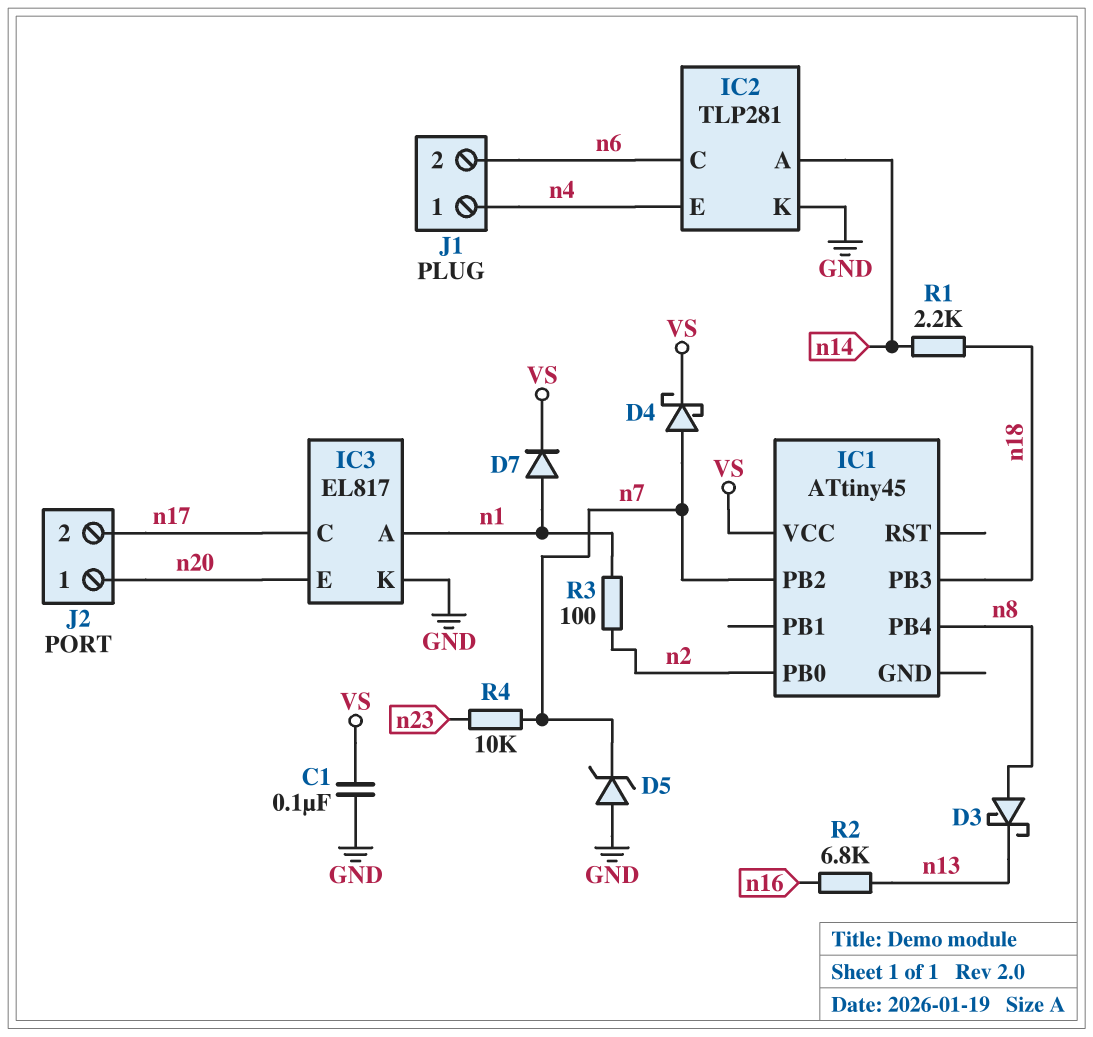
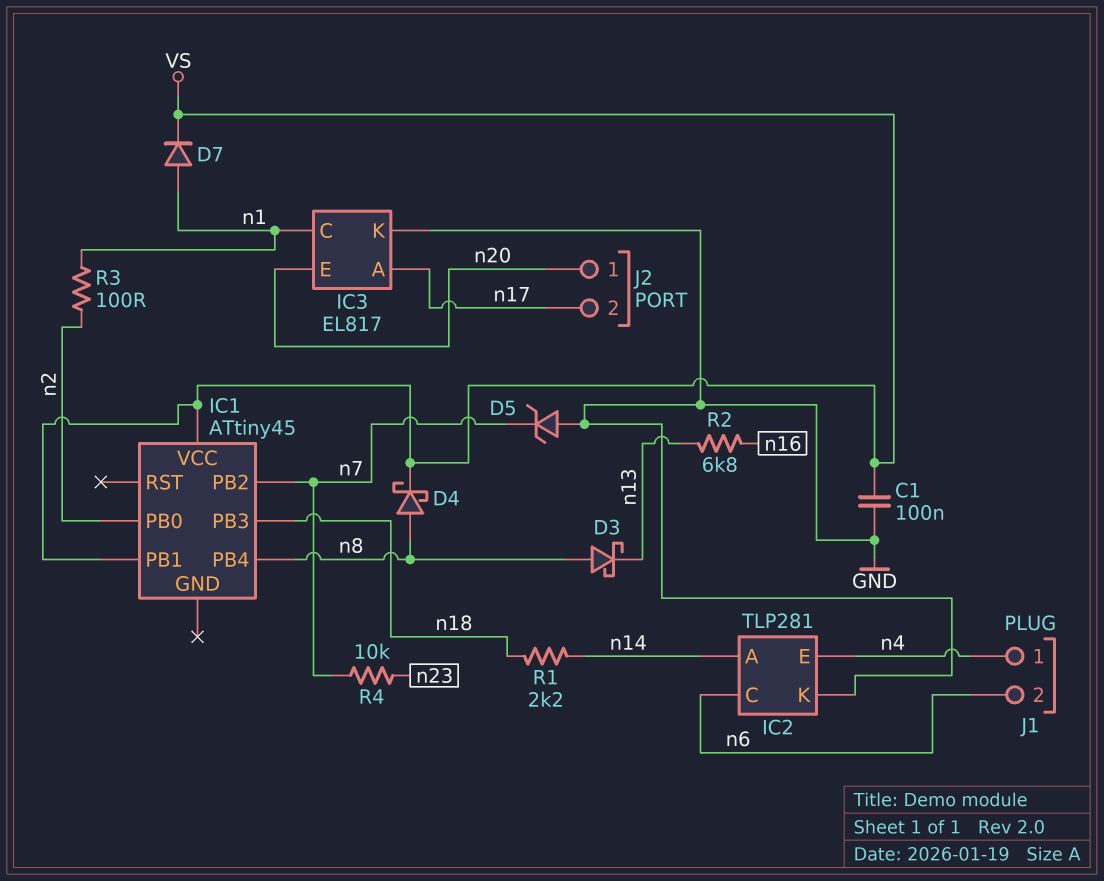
D4: schottky (A n7, K VS) -> schottky (A n8, K VS)
IC1 pin PB1: none -> VS
IC3 pin A: n1 -> n17
IC3 pin C: n17 -> n1

